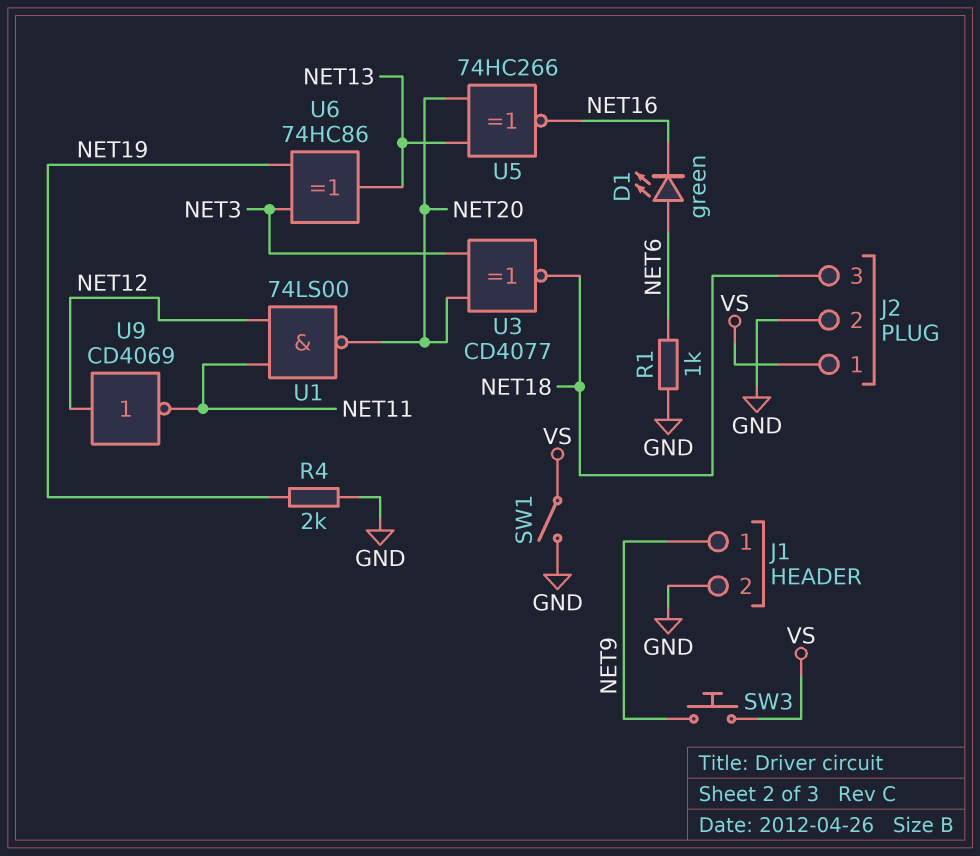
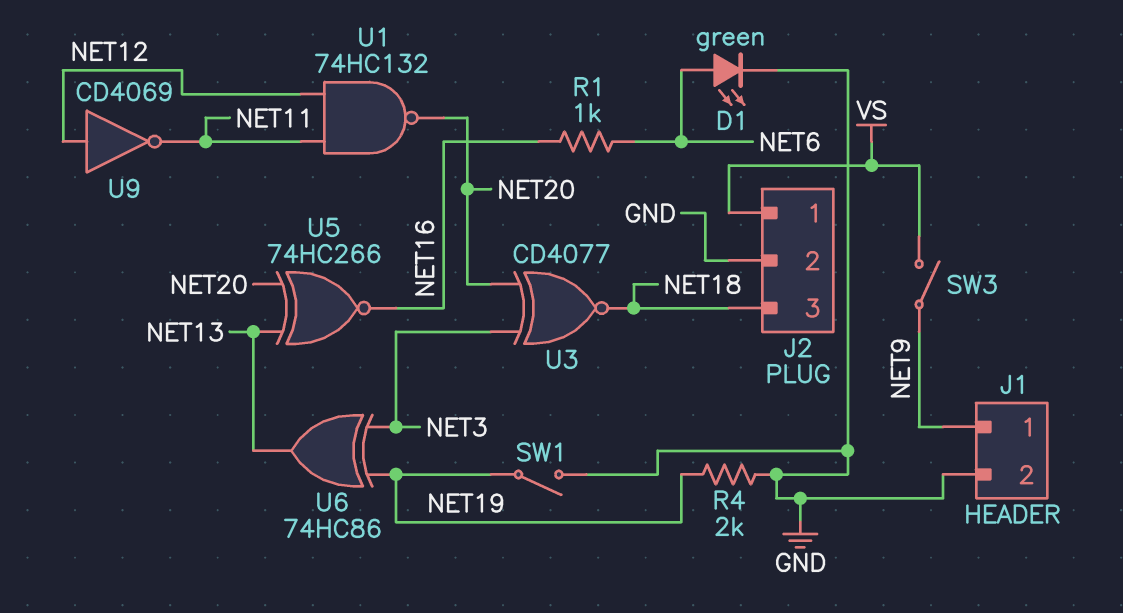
D1: LED green (A NET6, K NET16) -> LED green (A NET6, K GND)
R1: 1k (GND, NET6) -> 1k (NET6, NET16)
SW1: switch (GND, VS) -> switch (GND, NET19)
SW3: button (NET9, VS) -> switch (NET9, VS)
U1: NAND 74LS00 (in NET11, in NET12, out NET20) -> NAND 74HC132 (in NET11, in NET12, out NET20)

